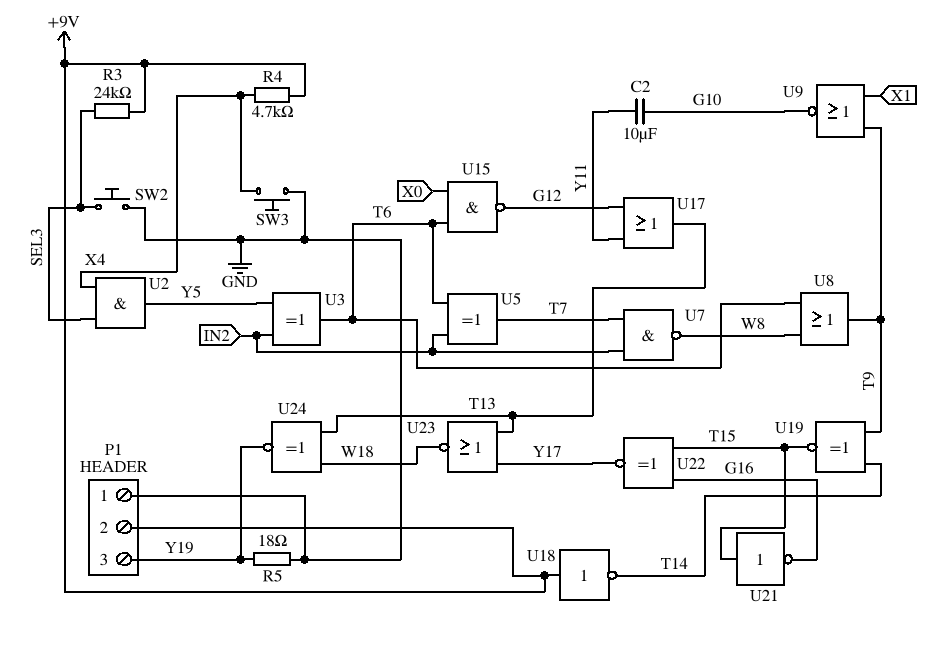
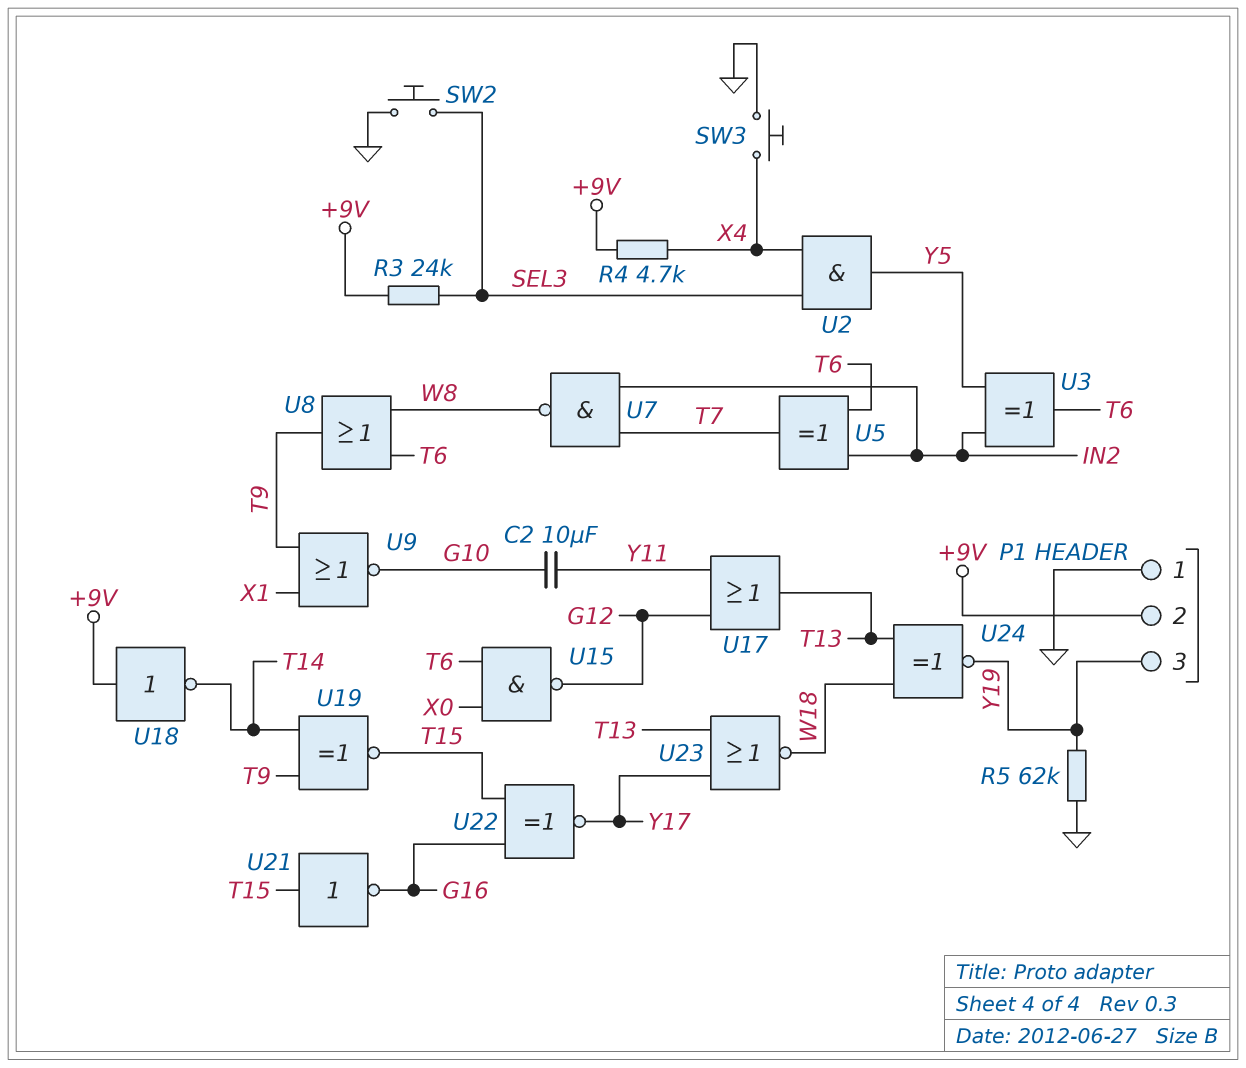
R5: 18 (GND, Y19) -> 62k (GND, Y19)

